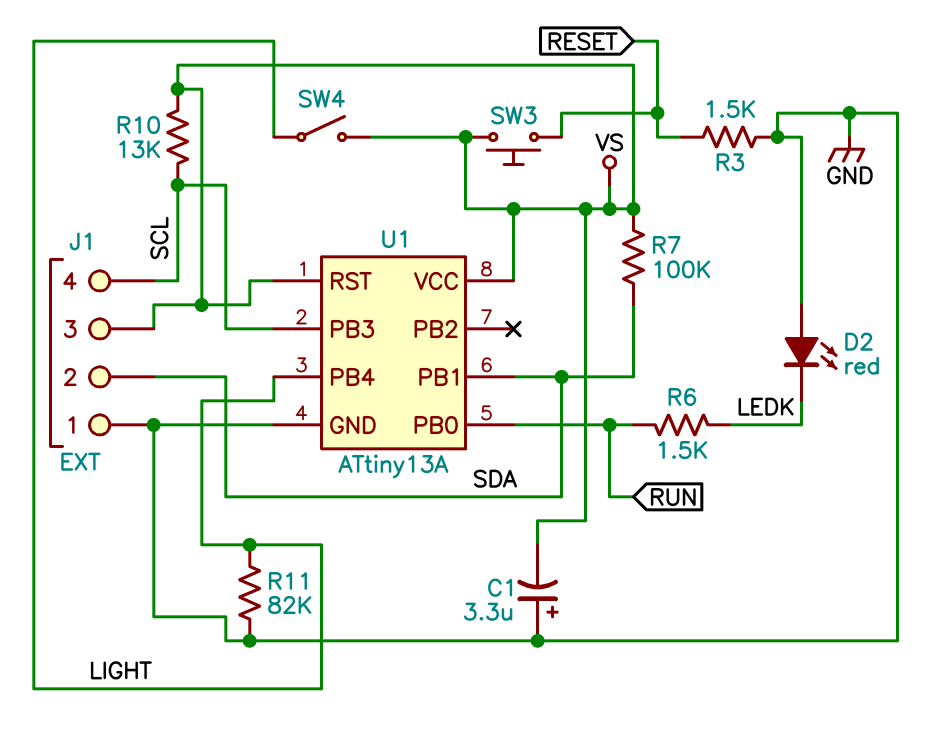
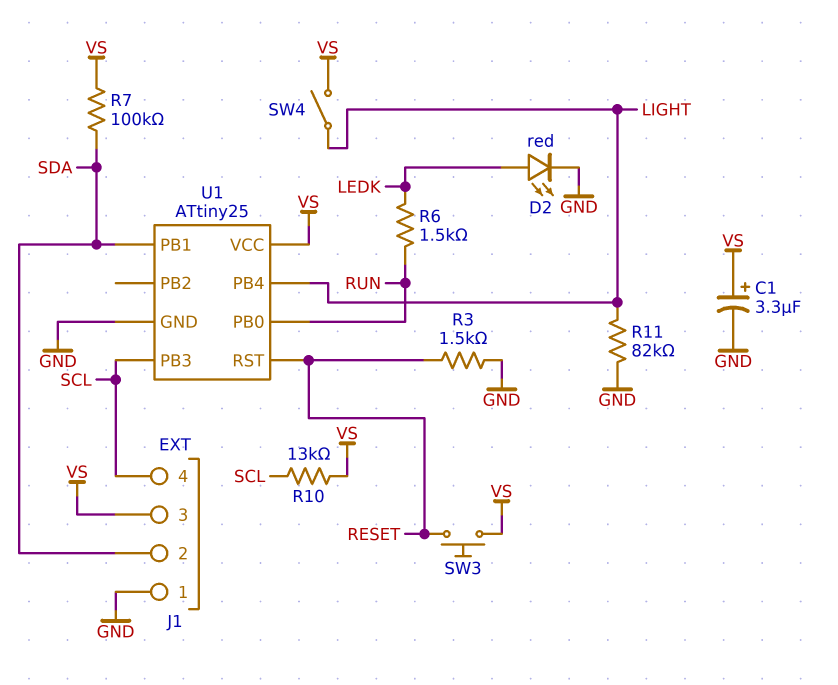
C1: 3.3uF (plus GND, minus VS) -> 3.3uF (plus VS, minus GND)
D2: LED red (A GND, K LEDK) -> LED red (A LEDK, K GND)
U1: ATtiny13A -> ATtiny25
U1 pin RST: VS -> RESET

